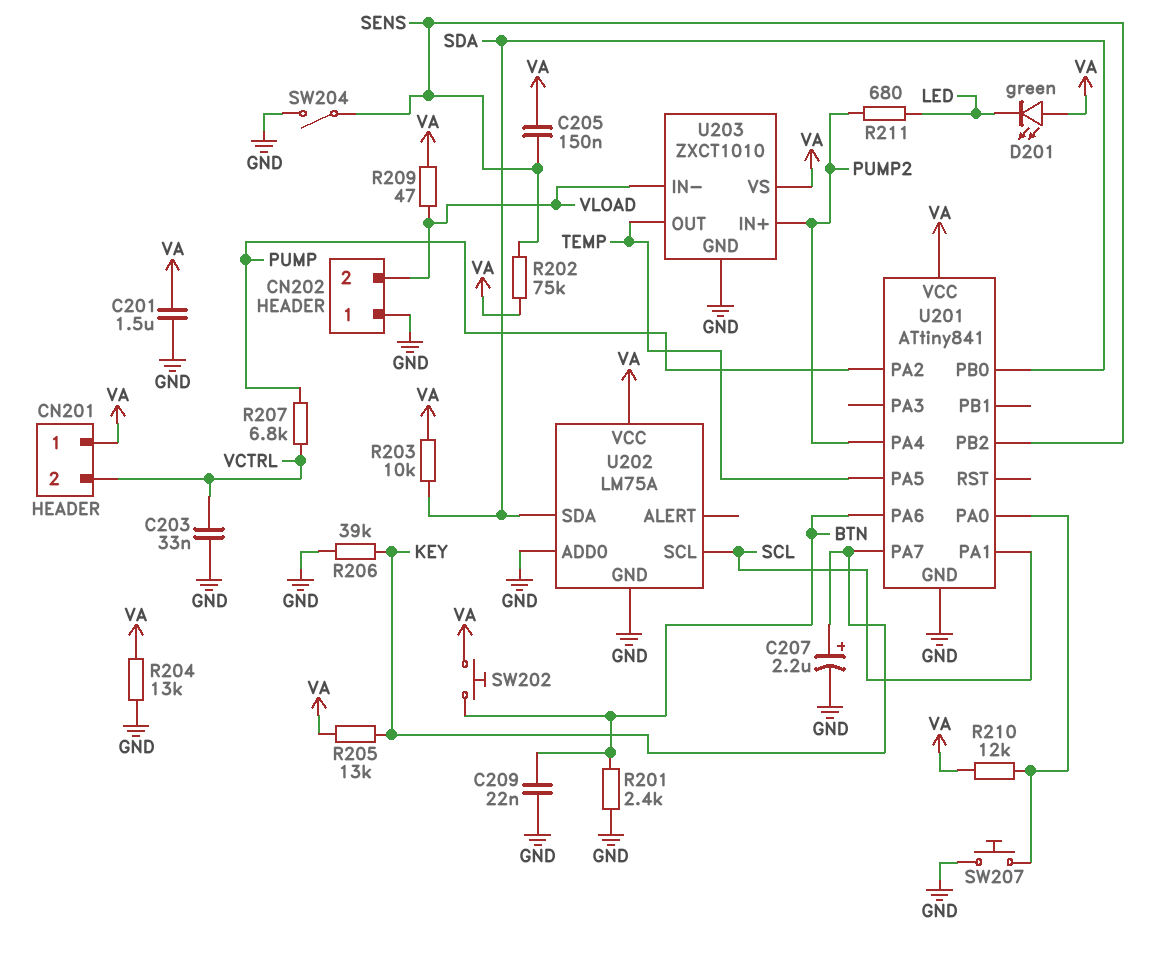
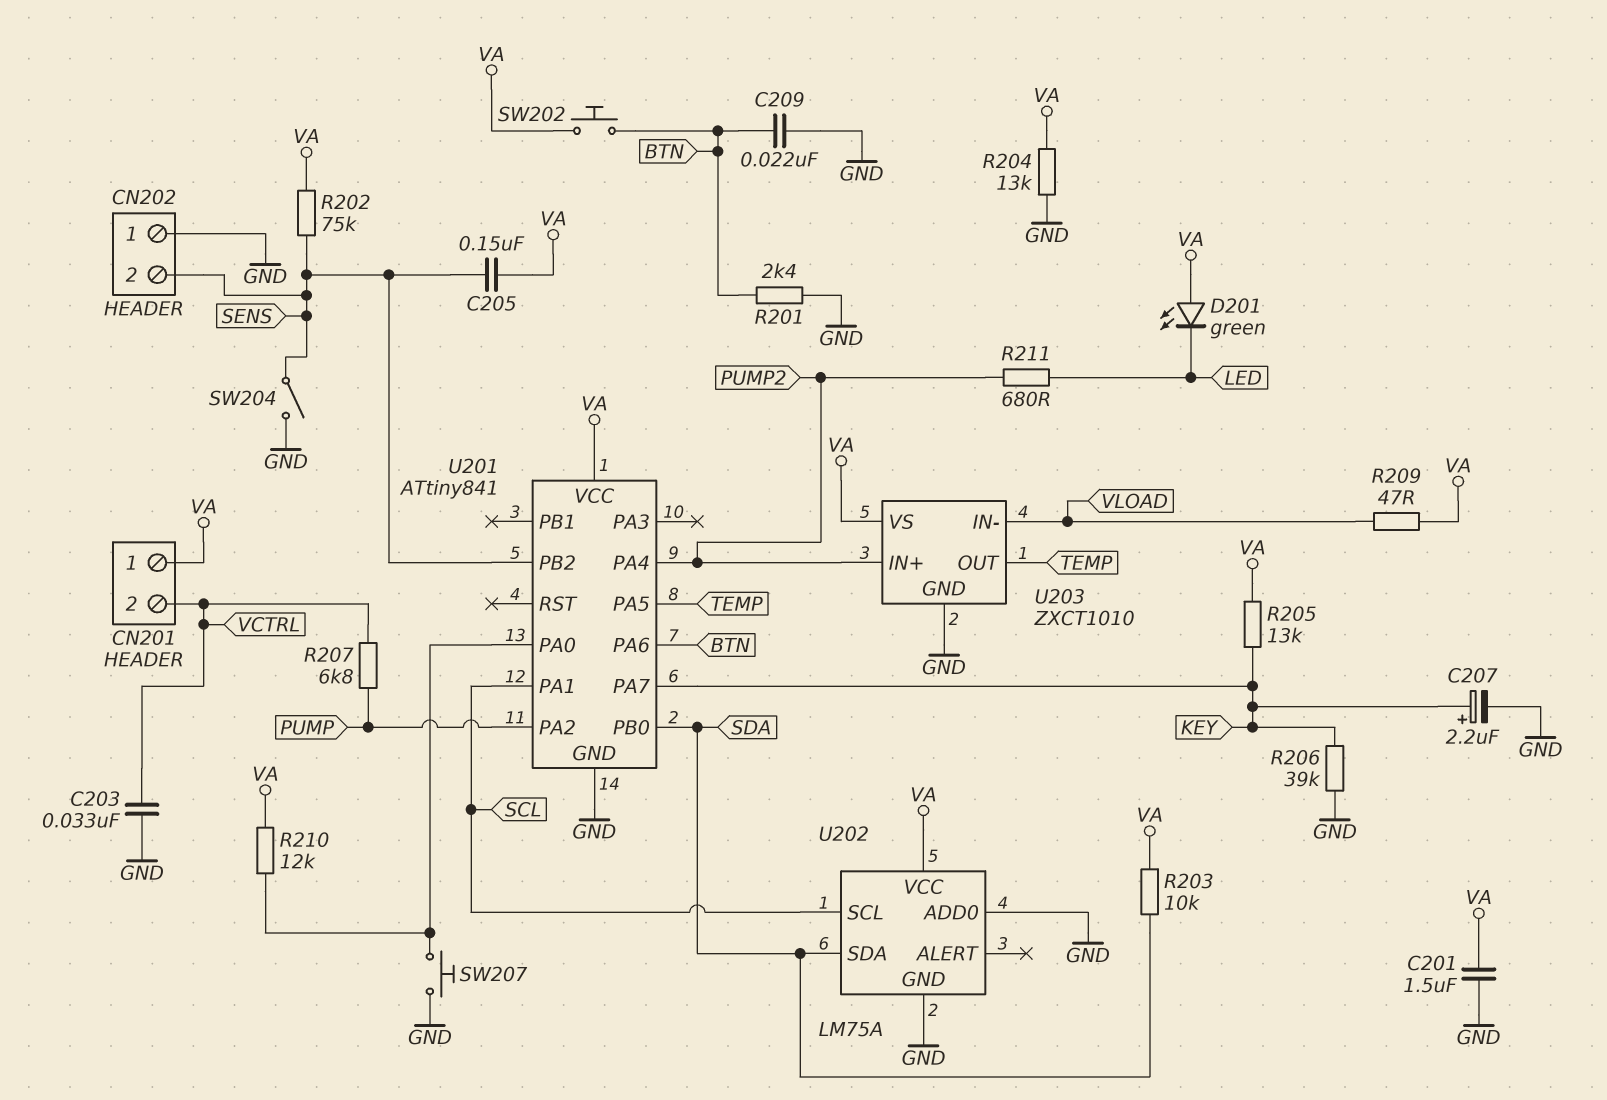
CN202 pin 2: VLOAD -> SENS

